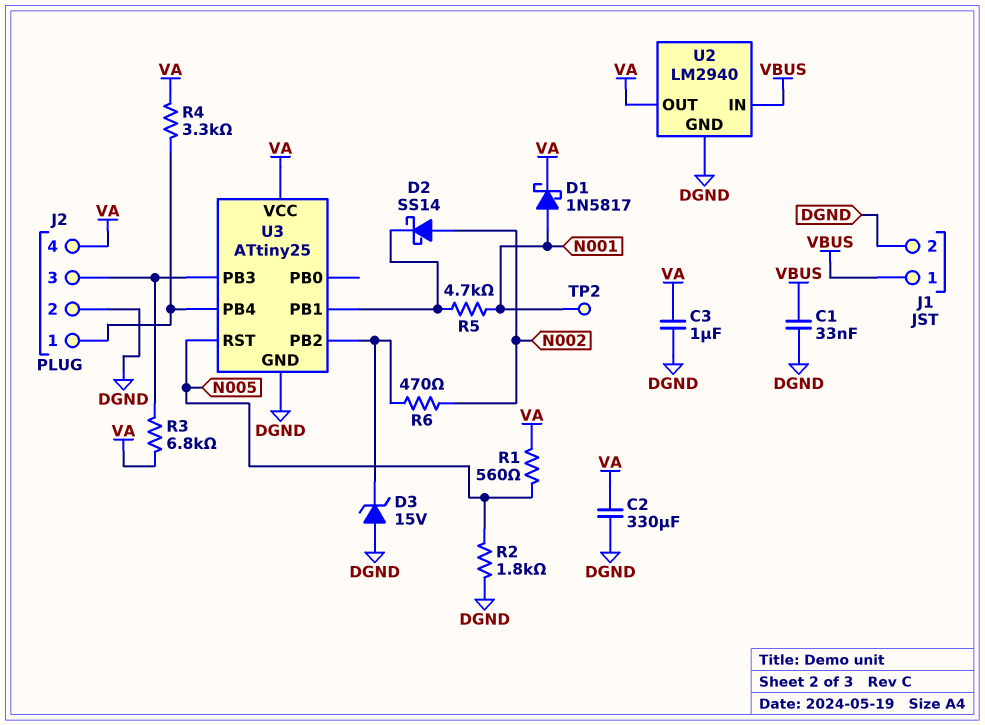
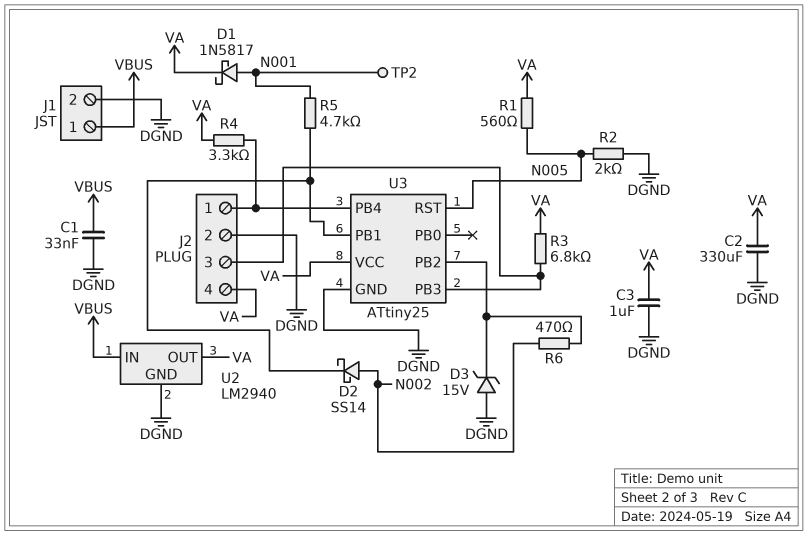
R2: 1.8k (DGND, N005) -> 2k (DGND, N005)

